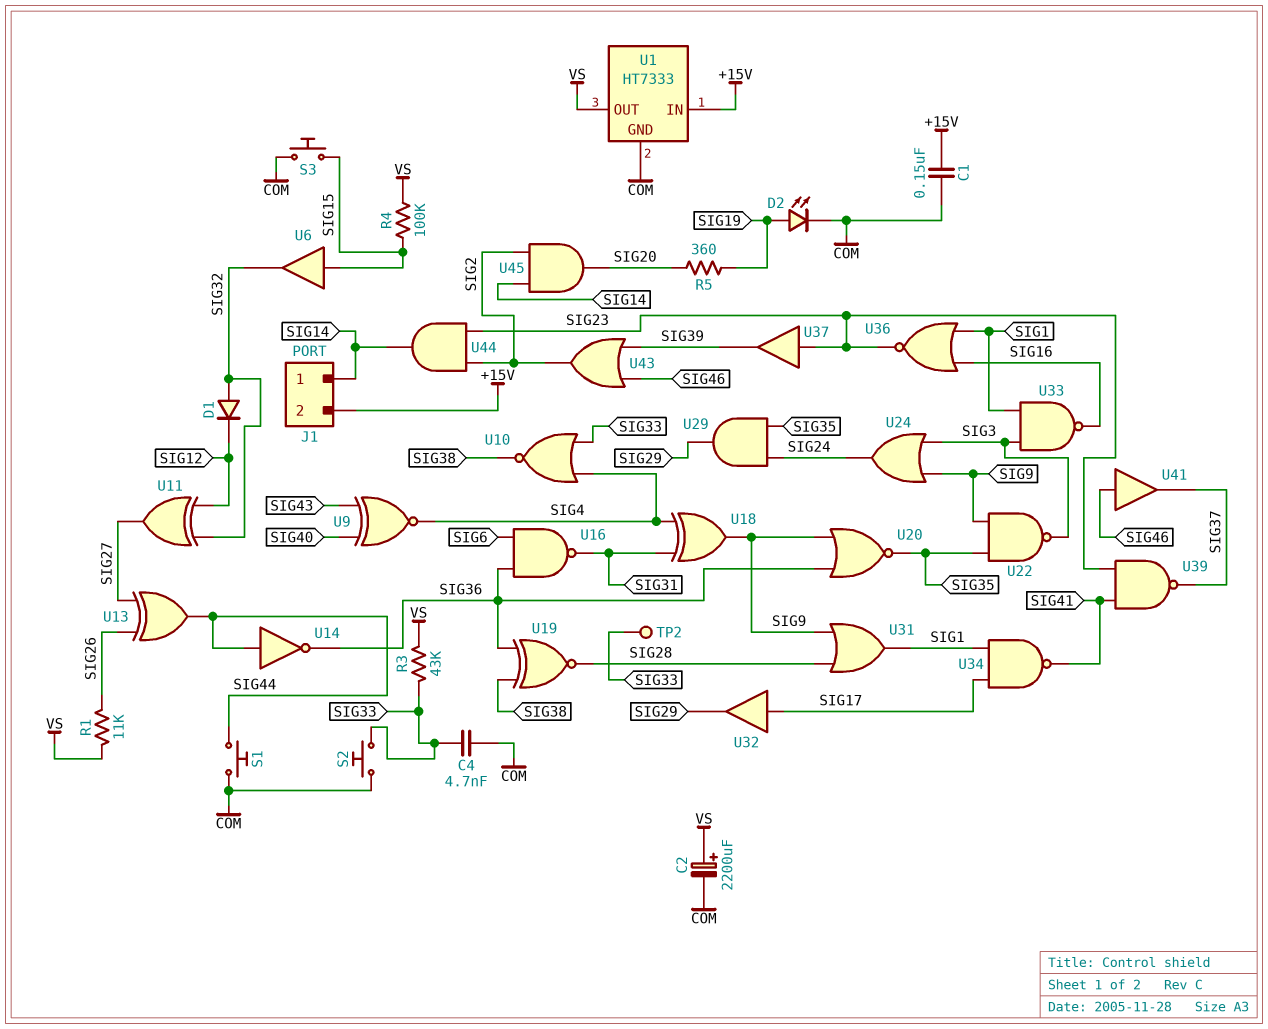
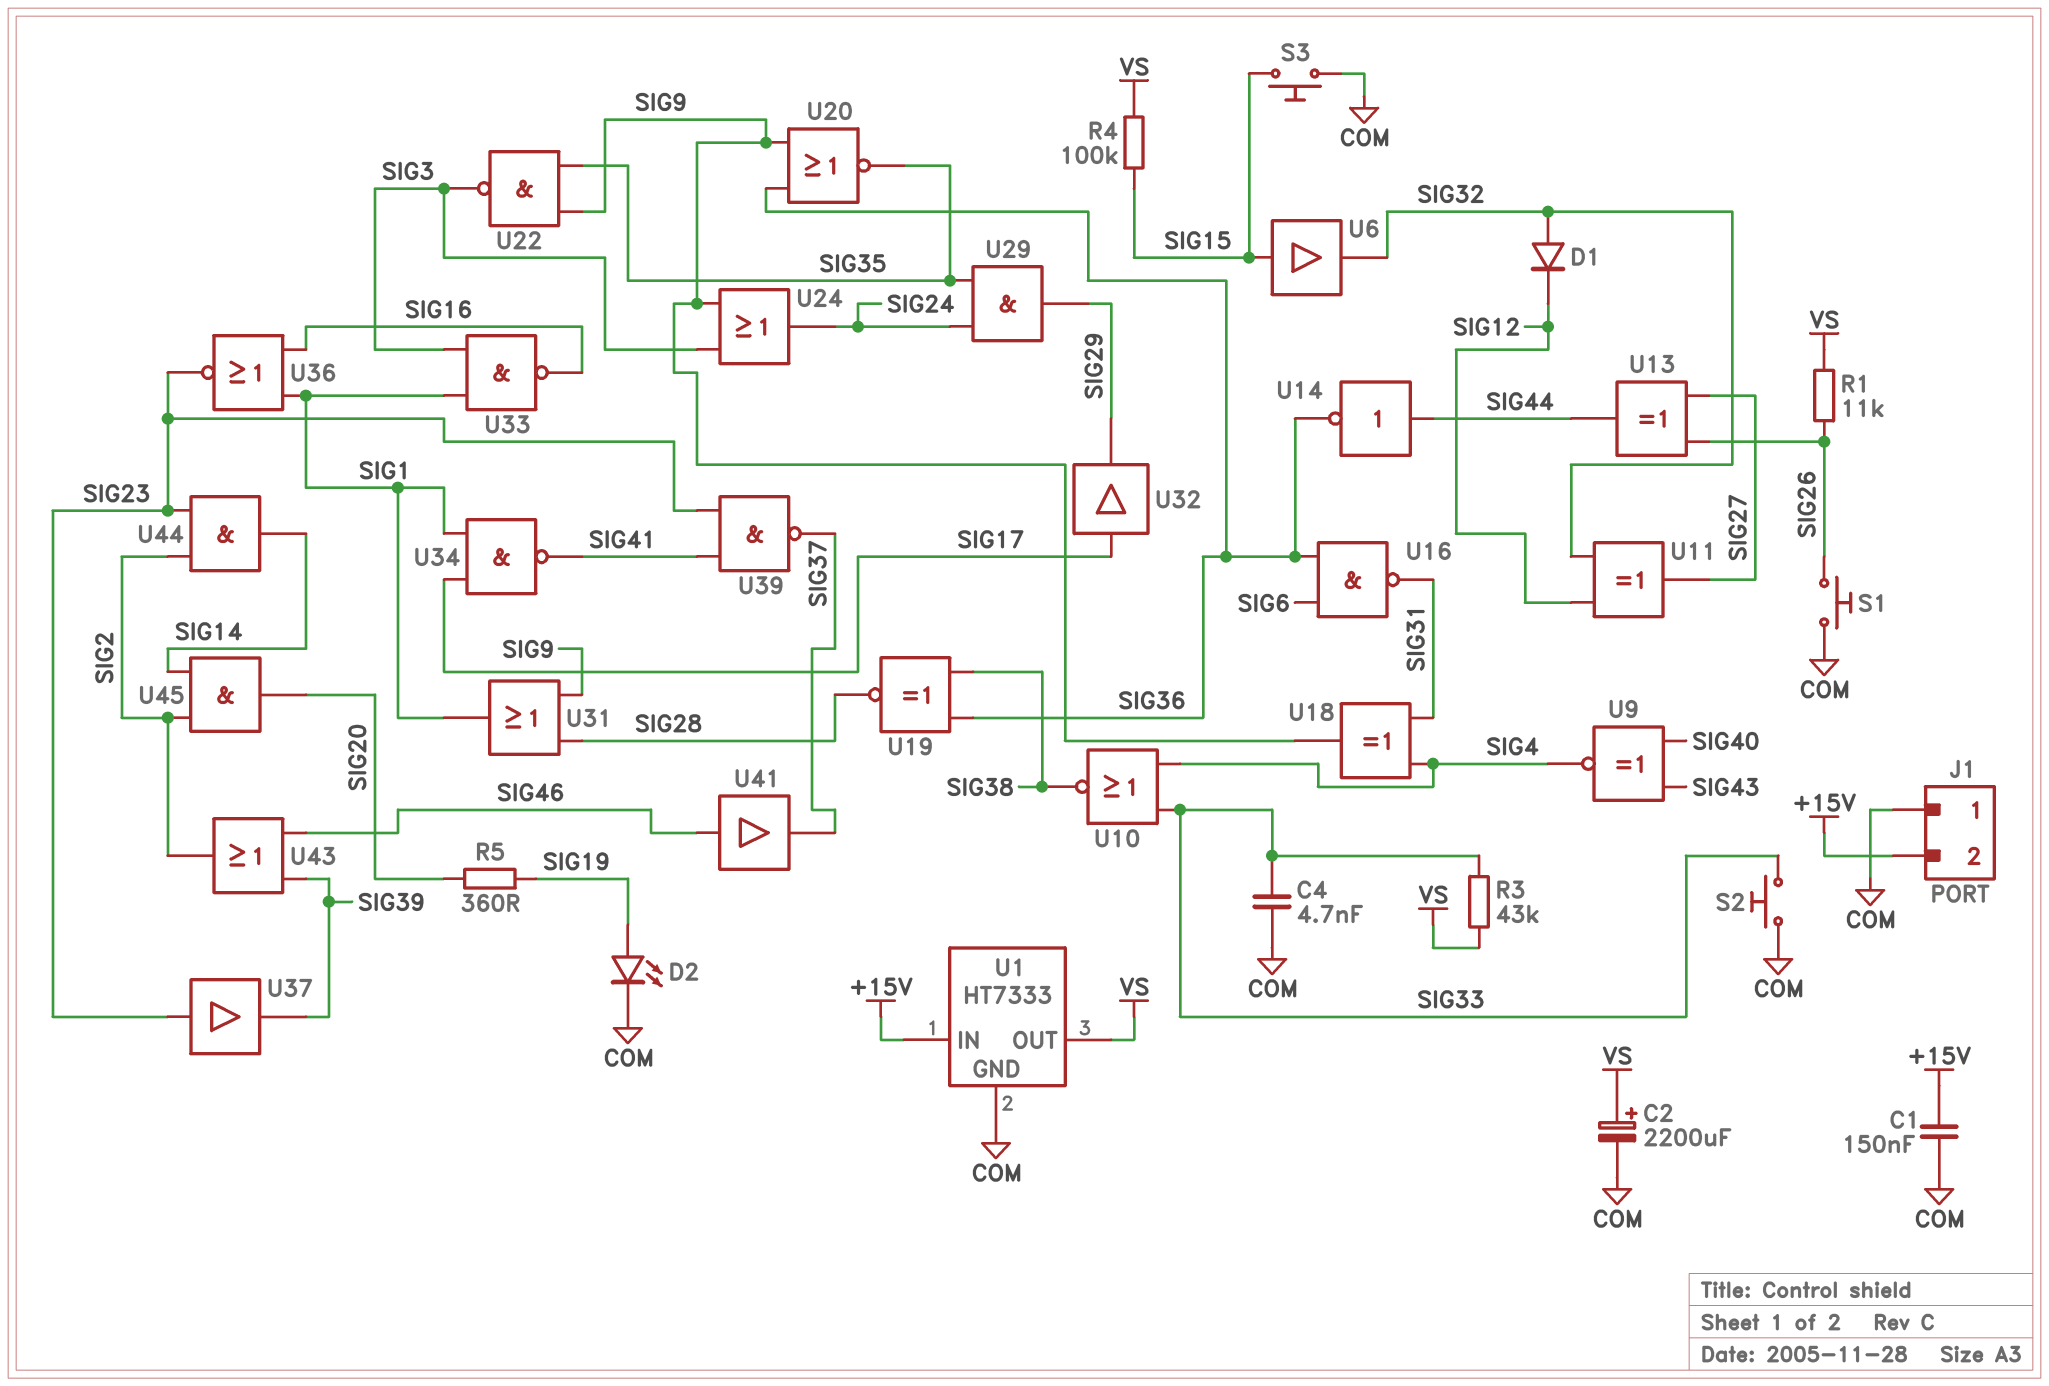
J1 pin 1: SIG14 -> COM
S1: button (COM, SIG44) -> button (COM, SIG26)
TP2: test point (SIG33) -> none

